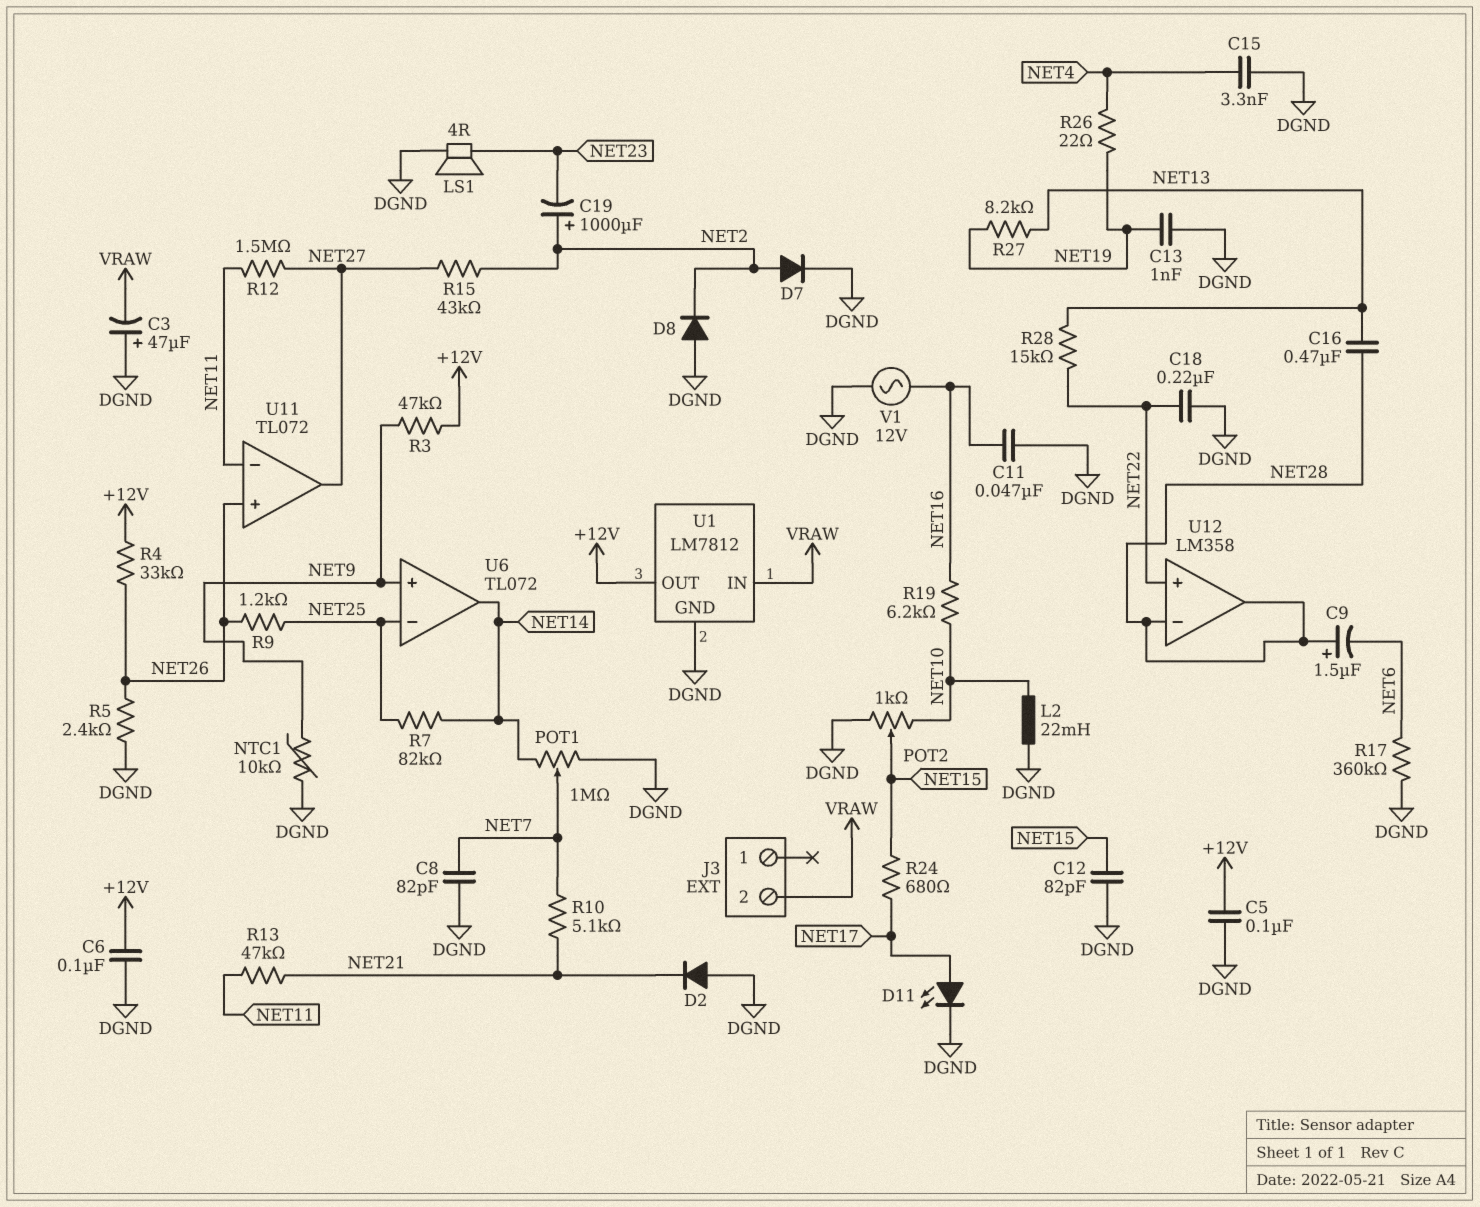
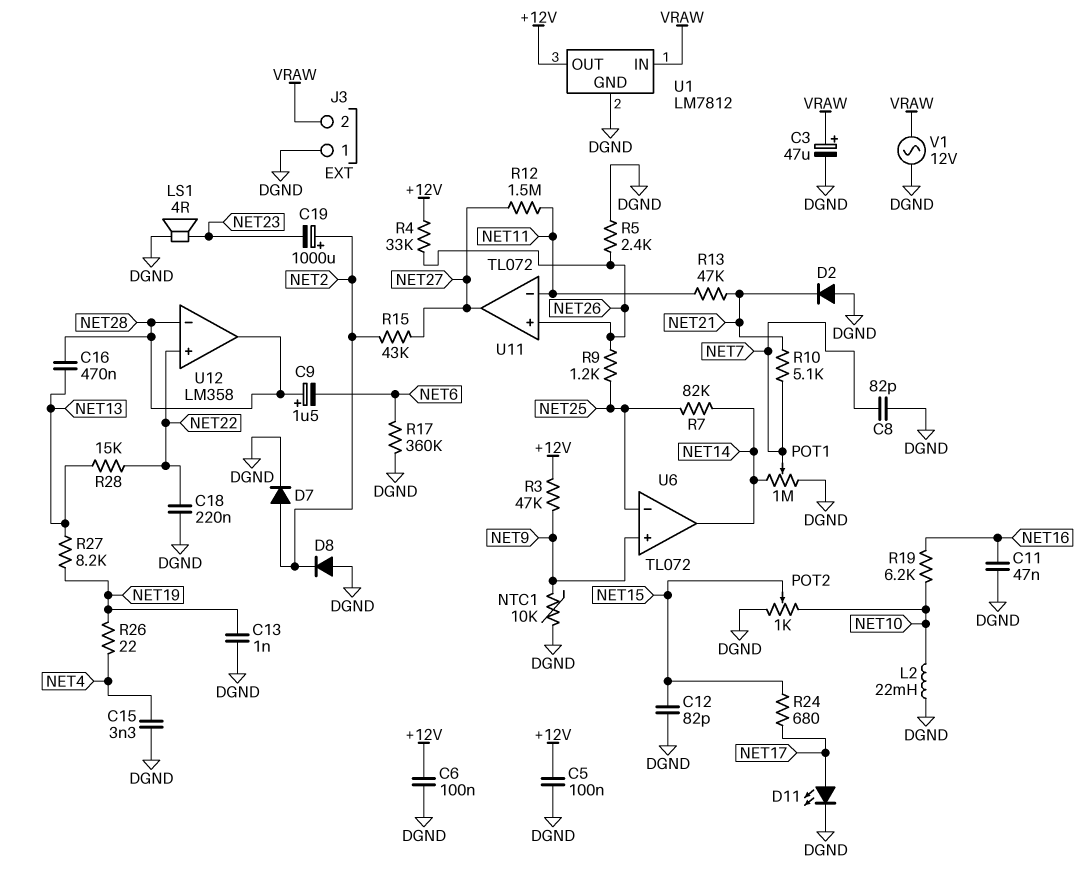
C3: 47uF (plus DGND, minus VRAW) -> 47uF (plus VRAW, minus DGND)
J3 pin 1: none -> DGND
V1: AC 12V (DGND, NET16) -> AC 12V (DGND, VRAW)

